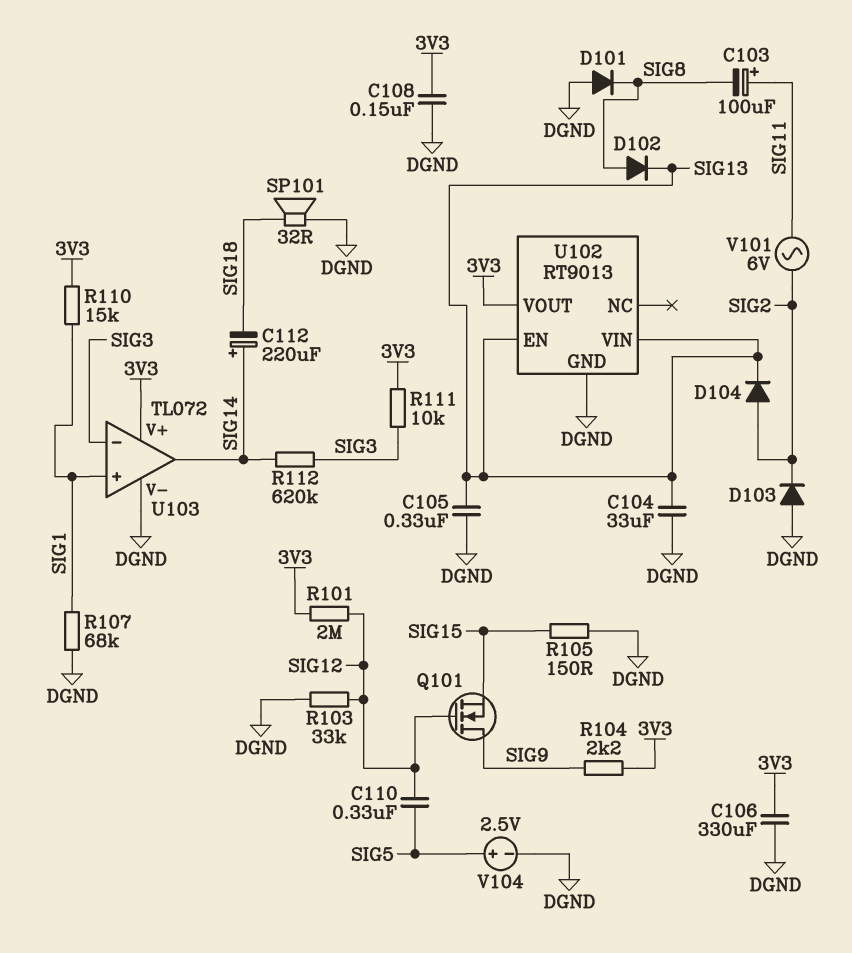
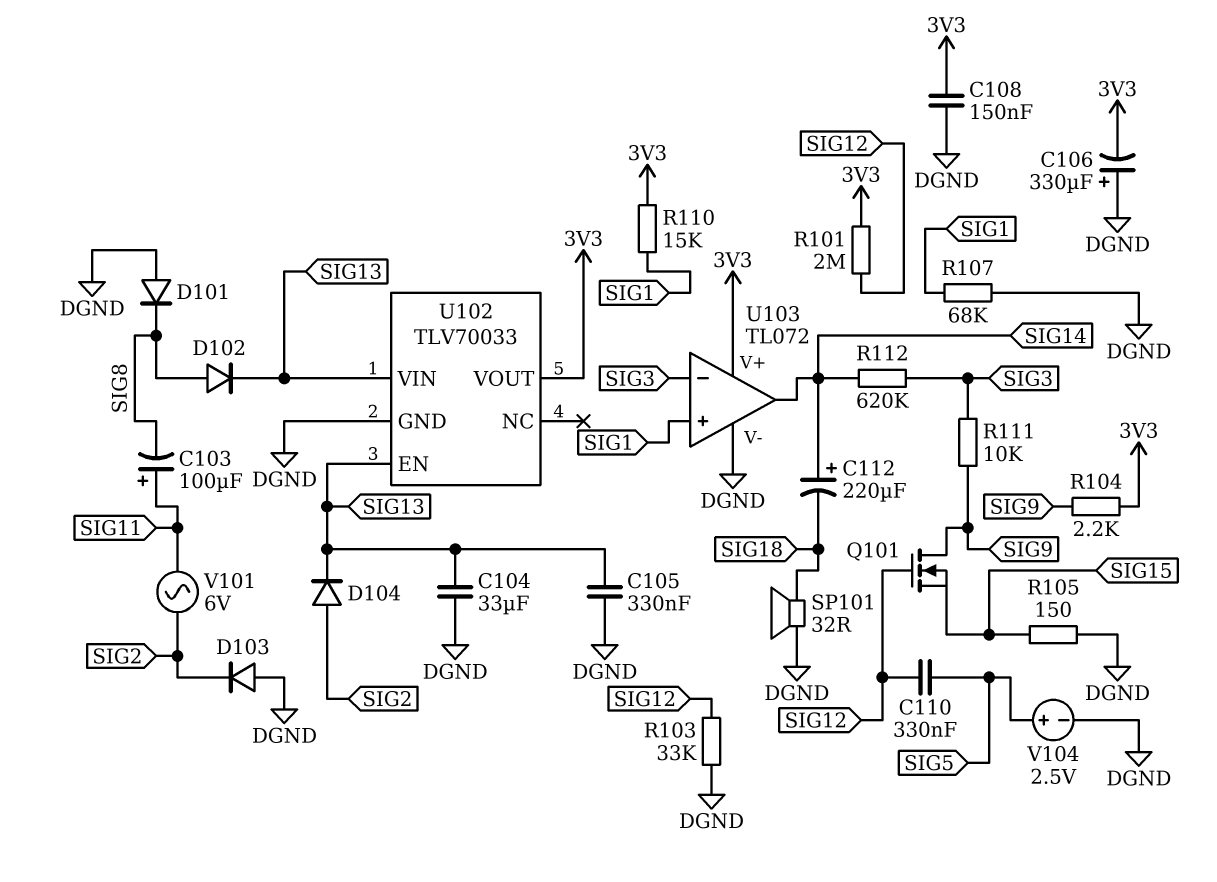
C106: 330uF (3V3, DGND) -> 330uF (plus DGND, minus 3V3)
R111: 10k (3V3, SIG3) -> 10k (SIG3, SIG9)
U102: RT9013 -> TLV70033

